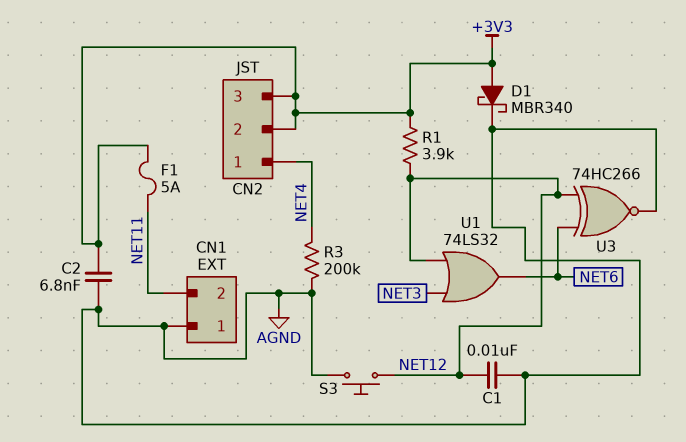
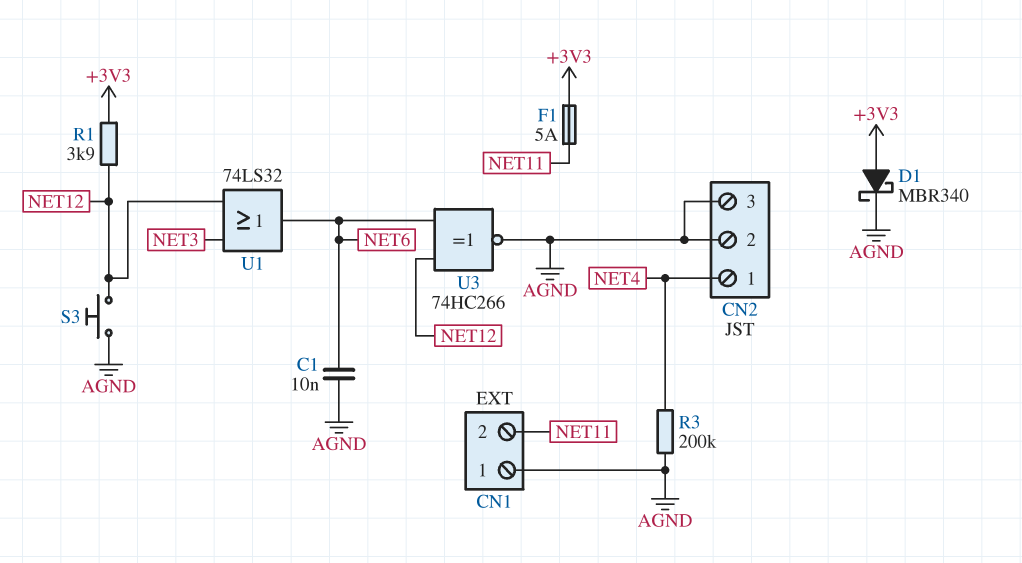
C1: 10nF (AGND, NET12) -> 10nF (AGND, NET6)
C2: 6.8nF (+3V3, AGND) -> none
CN2 pin 2: +3V3 -> AGND
CN2 pin 3: +3V3 -> AGND

